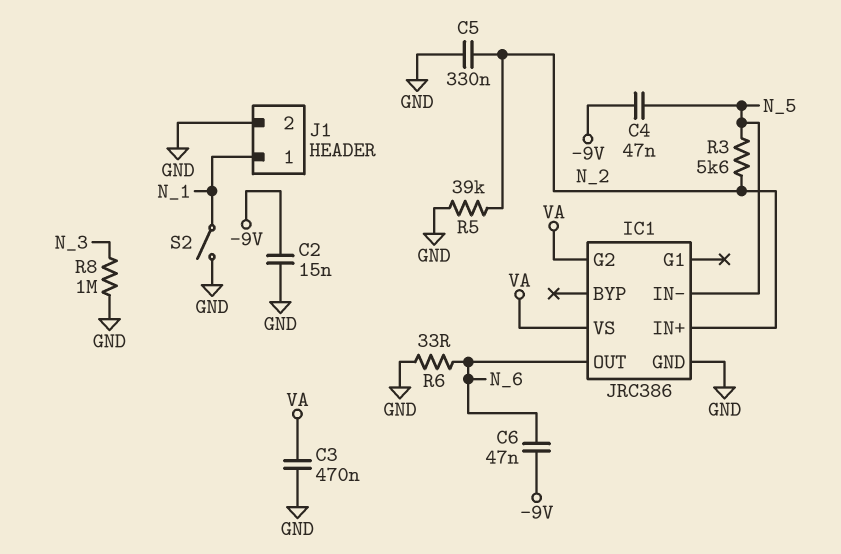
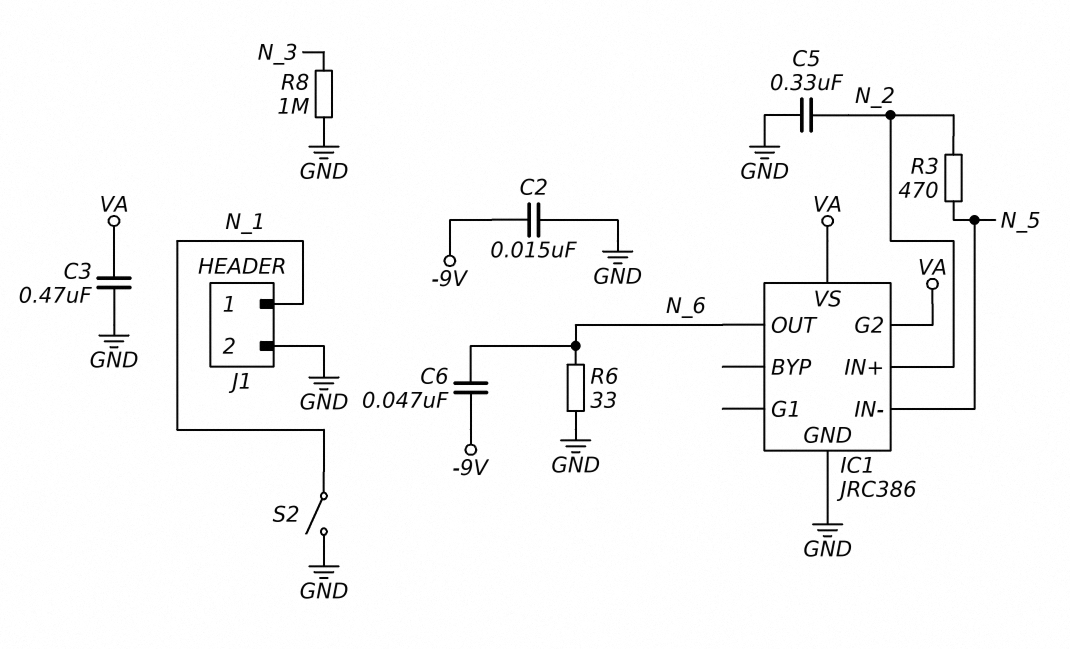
C4: 47nF (-9V, N_5) -> none
R3: 5.6k (N_2, N_5) -> 470 (N_2, N_5)
R5: 39k (GND, N_2) -> none

